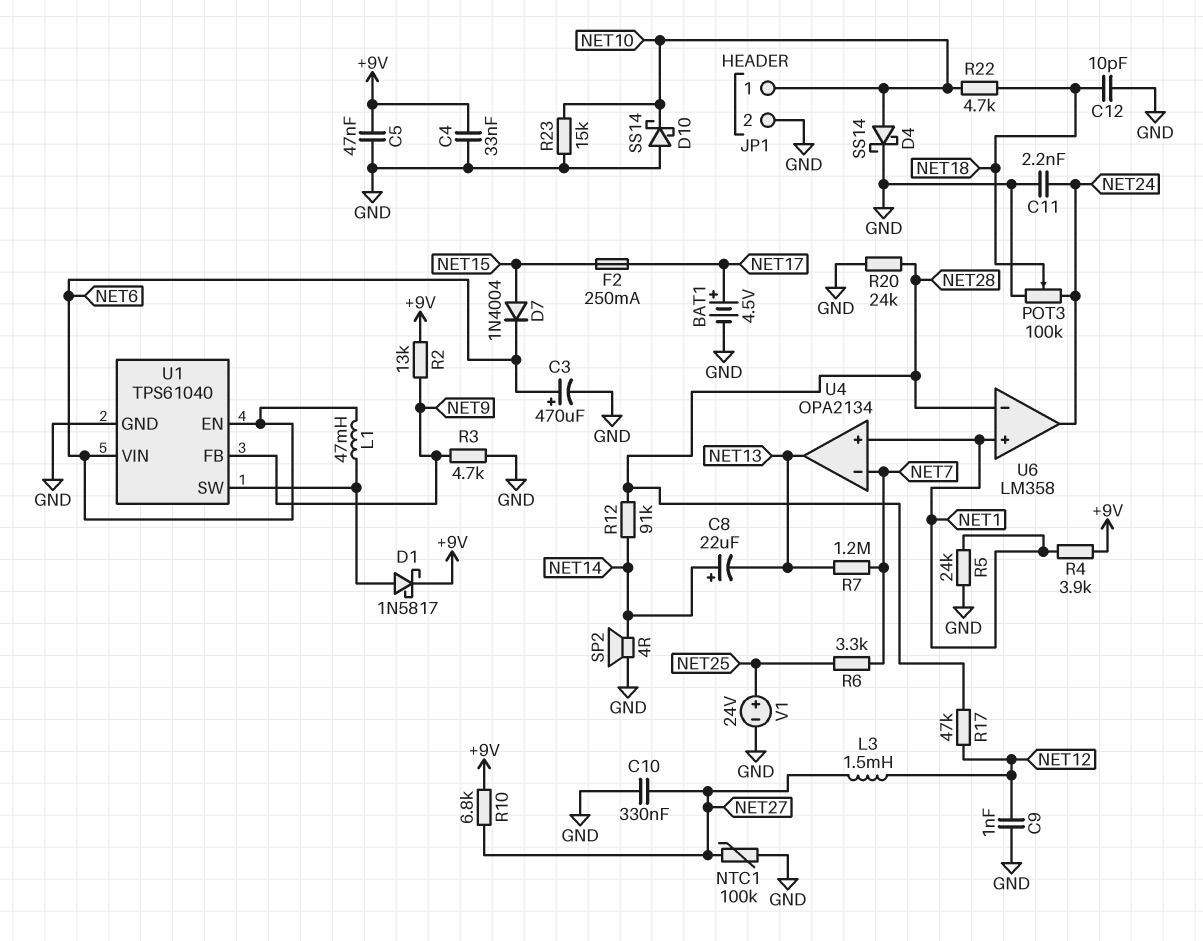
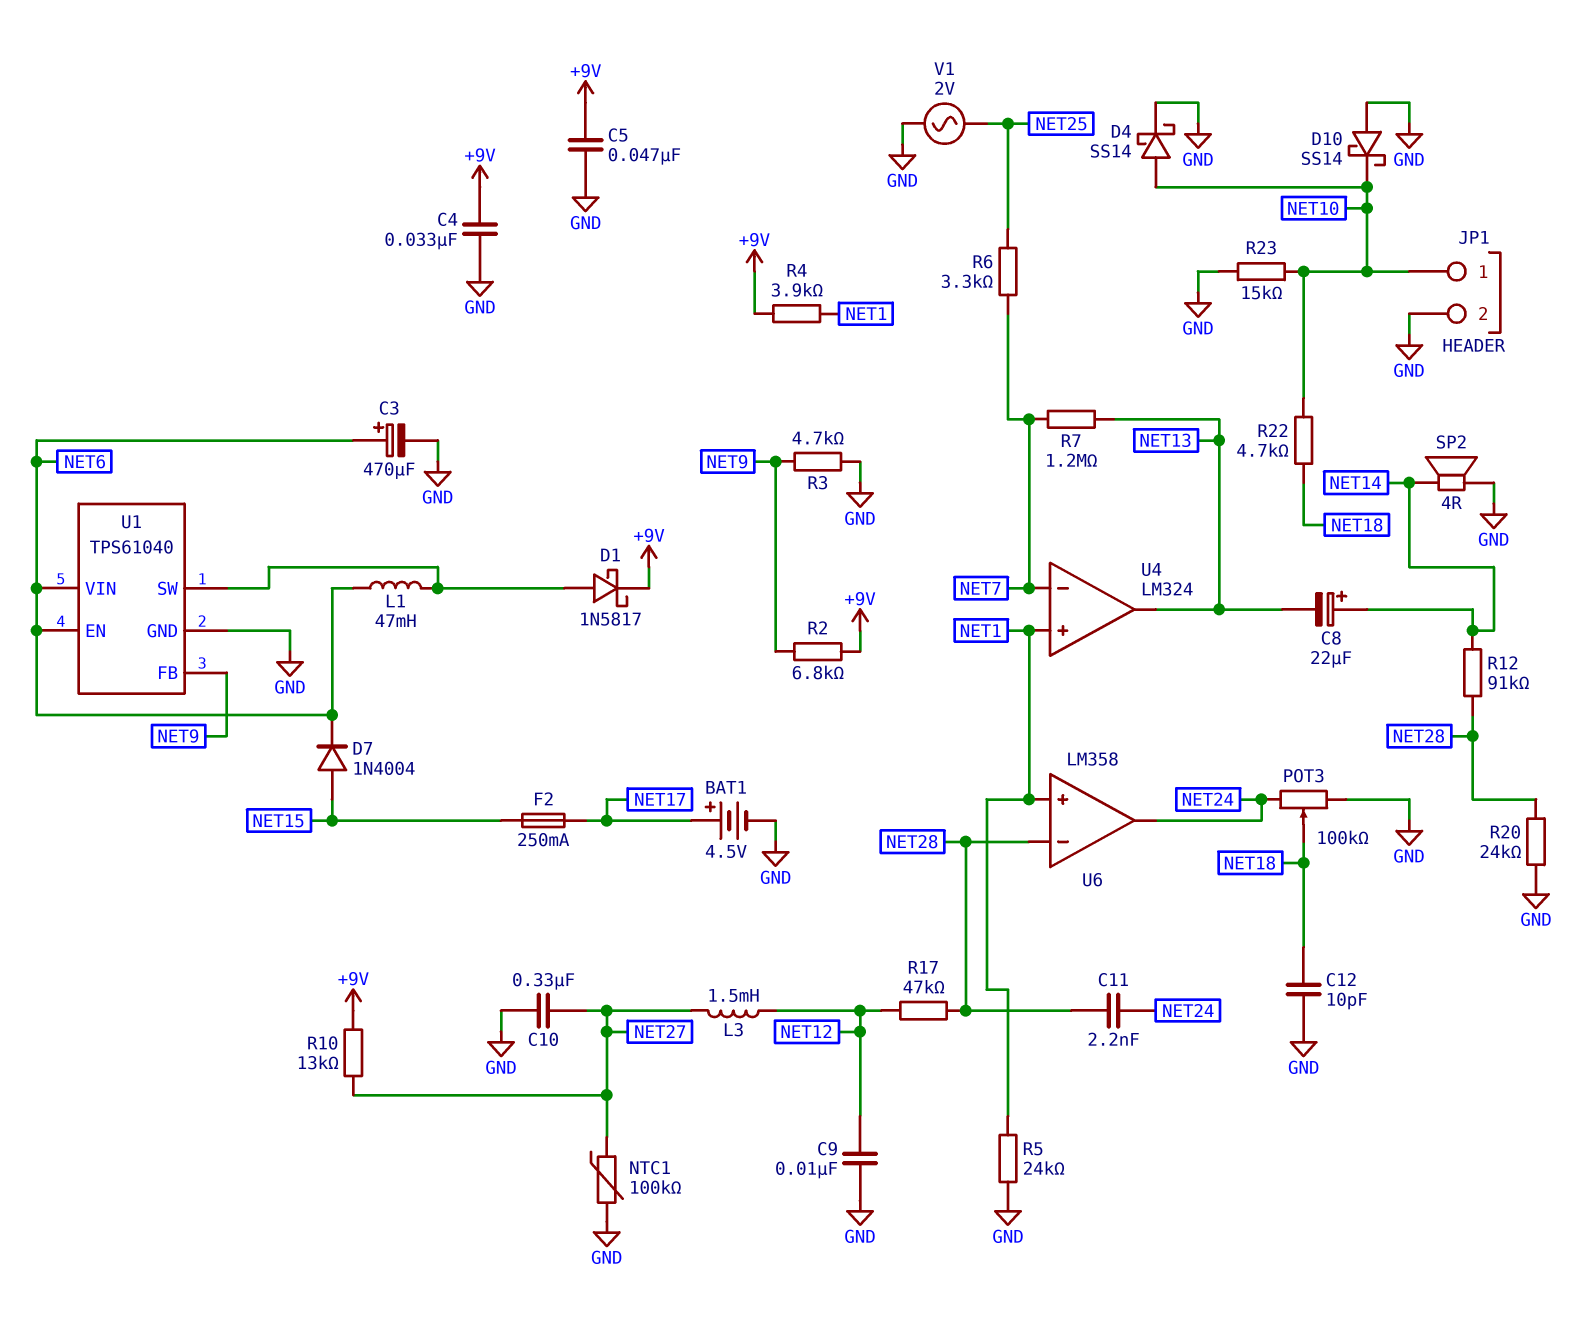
C9: 1nF (GND, NET12) -> 10nF (GND, NET12)
C11: 2.2nF (GND, NET24) -> 2.2nF (NET24, NET28)
R2: 13k (+9V, NET9) -> 6.8k (+9V, NET9)
R10: 6.8k (+9V, NET27) -> 13k (+9V, NET27)
U4: OPA2134 -> LM324
V1: 24V (plus NET25, minus GND) -> AC 2V (GND, NET25)

